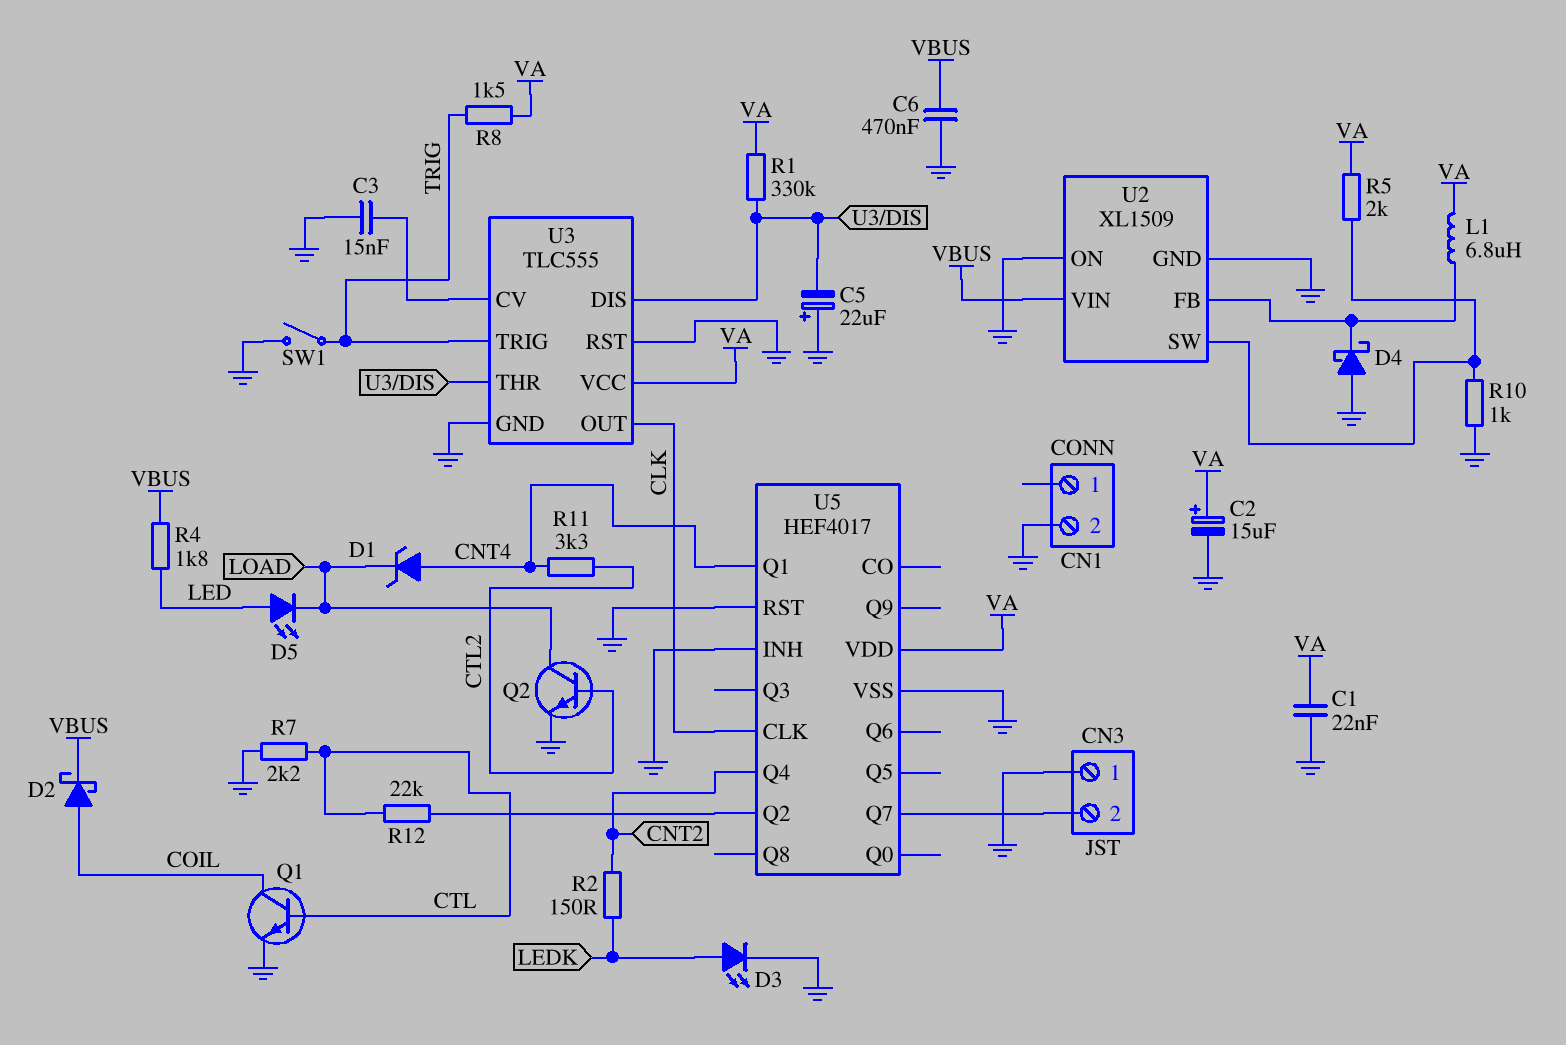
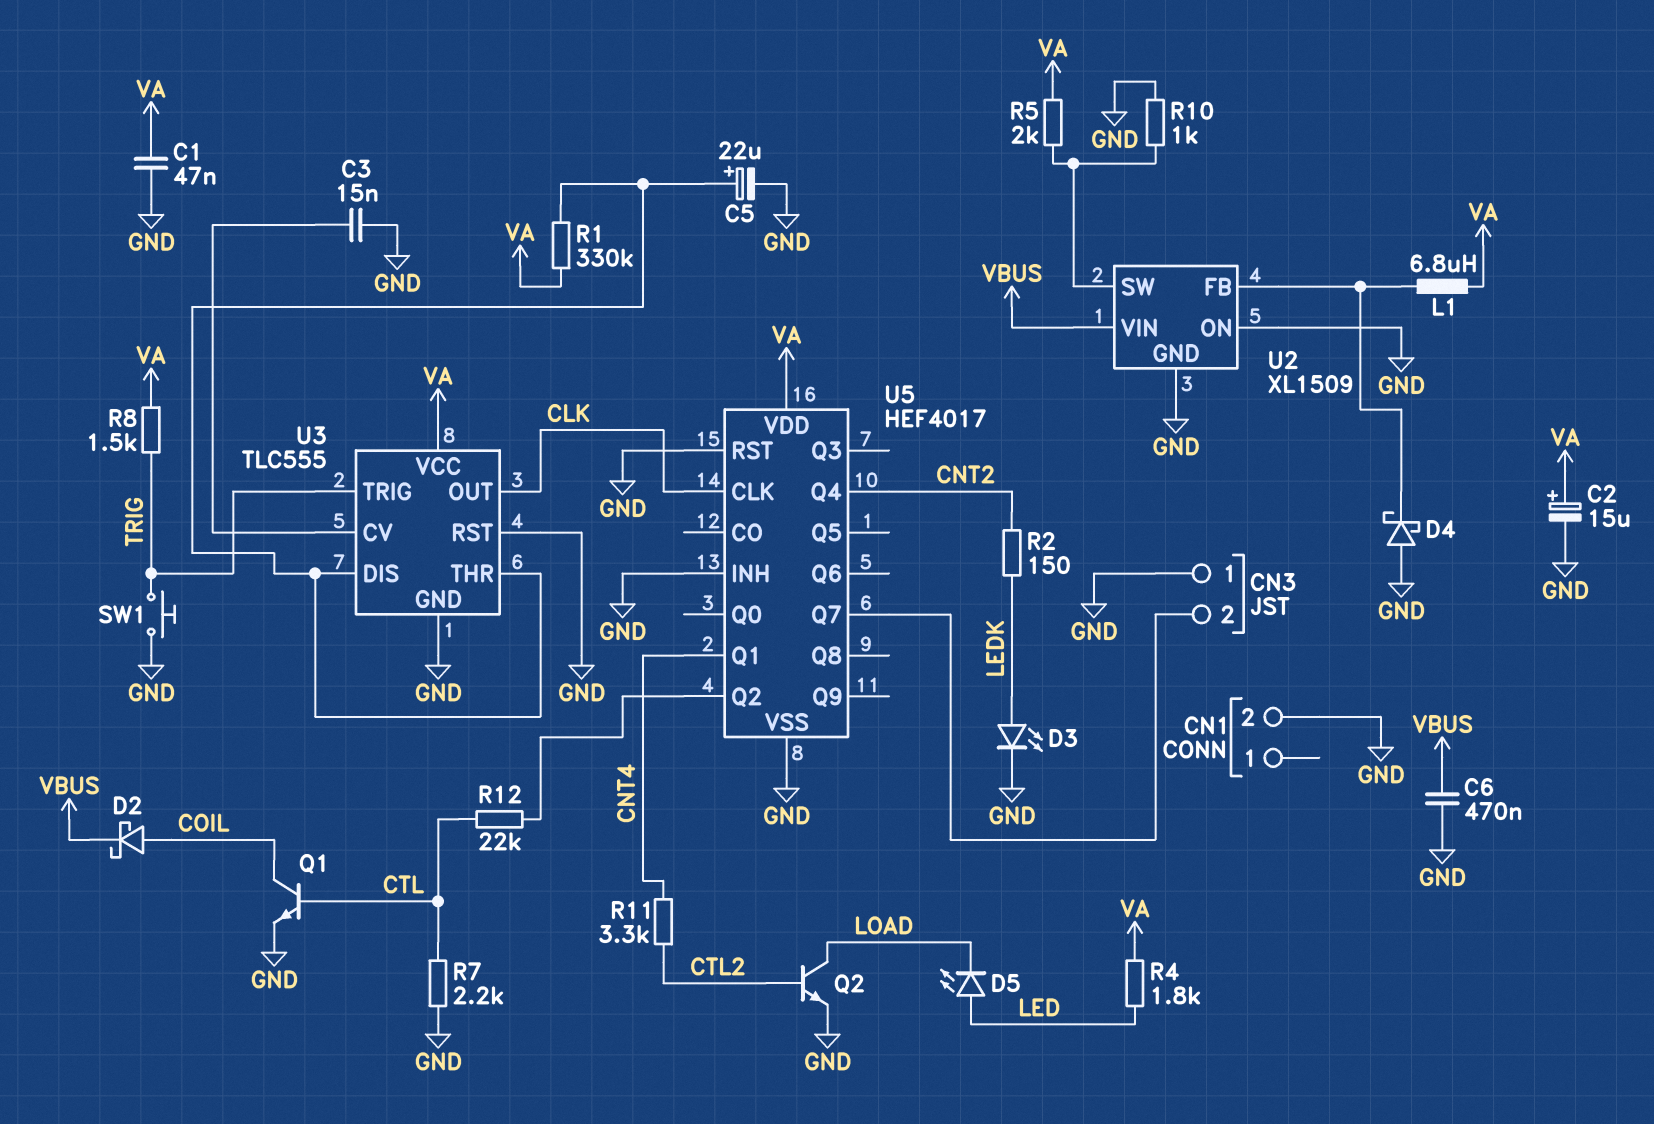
C1: 22nF (GND, VA) -> 47nF (GND, VA)
C5: 22uF (plus GND, minus U3/DIS) -> 22uF (plus U3/DIS, minus GND)
D1: zener (A CNT4, K LOAD) -> none
R4: 1.8k (LED, VBUS) -> 1.8k (LED, VA)
SW1: switch (GND, TRIG) -> button (GND, TRIG)

